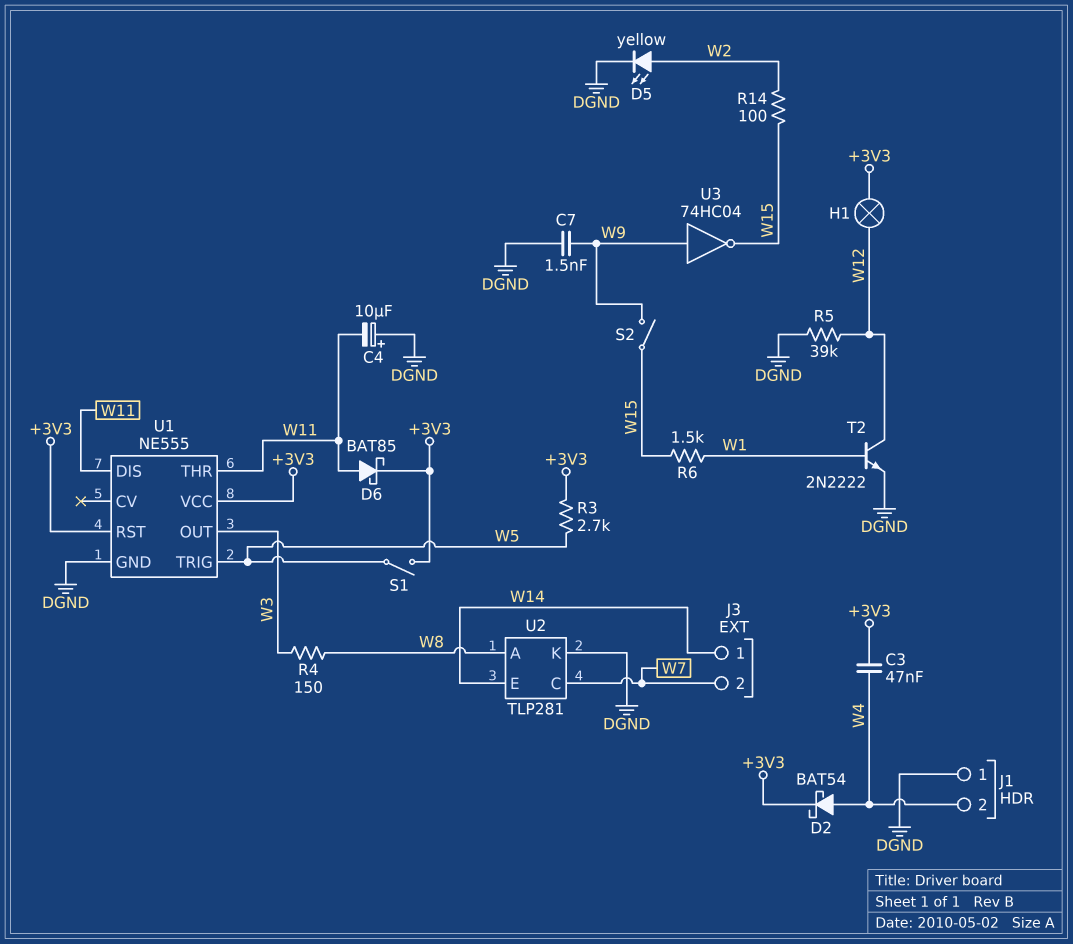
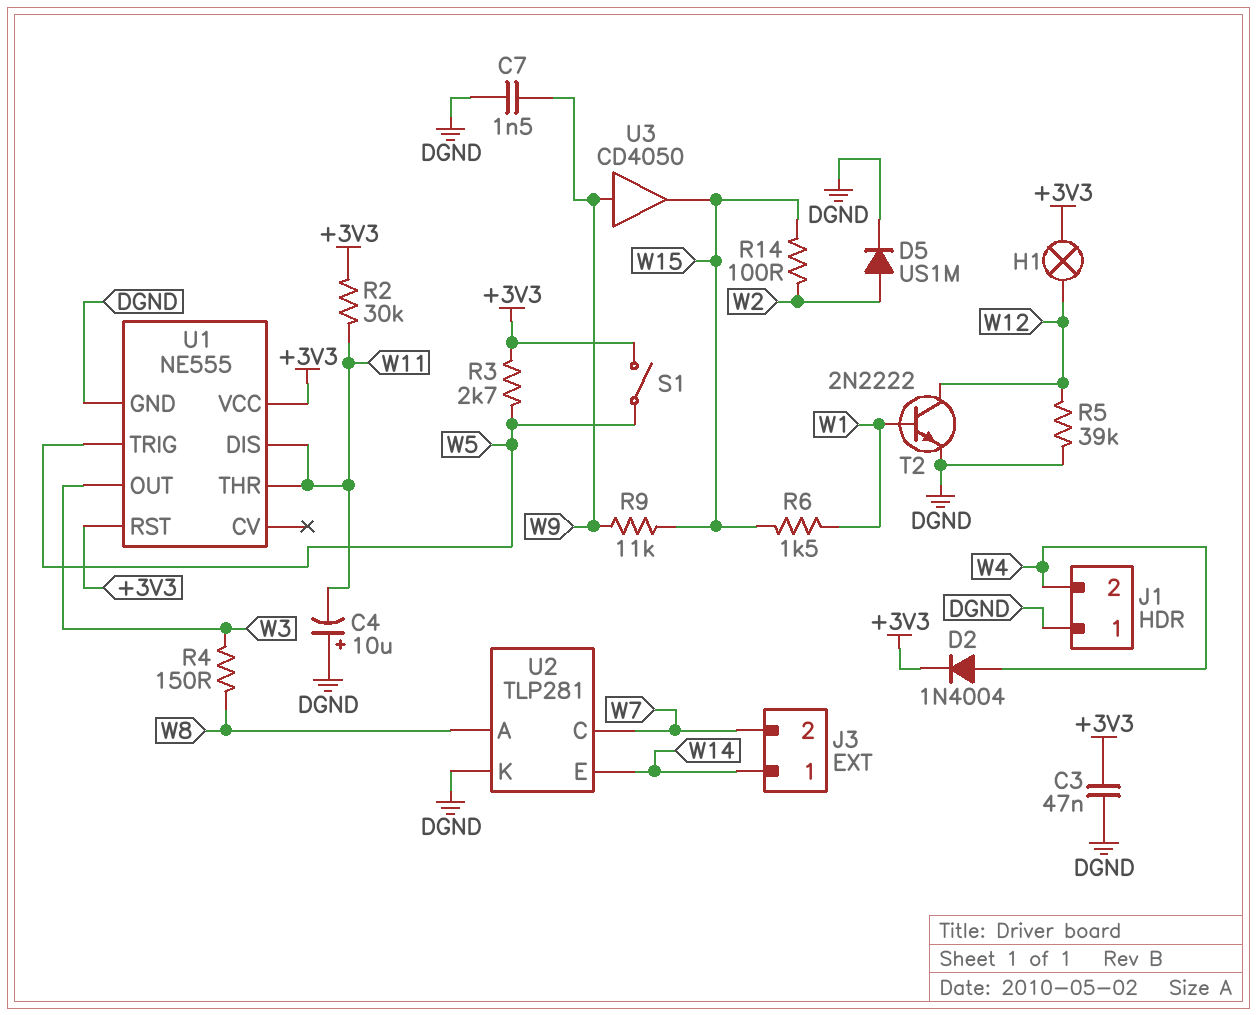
C3: 47nF (+3V3, W4) -> 47nF (+3V3, DGND)
D2: schottky BAT54 (A W4, K +3V3) -> diode 1N4004 (A W4, K +3V3)
D5: LED yellow (A W2, K DGND) -> diode US1M (A W2, K DGND)
D6: schottky BAT85 (A W11, K +3V3) -> none
R2: none -> 30k (+3V3, W11)
R9: none -> 11k (W9, W15)
S2: switch (W9, W15) -> none
U3: NOT 74HC04 (in W9, out W15) -> buffer CD4050 (in W9, out W15)

